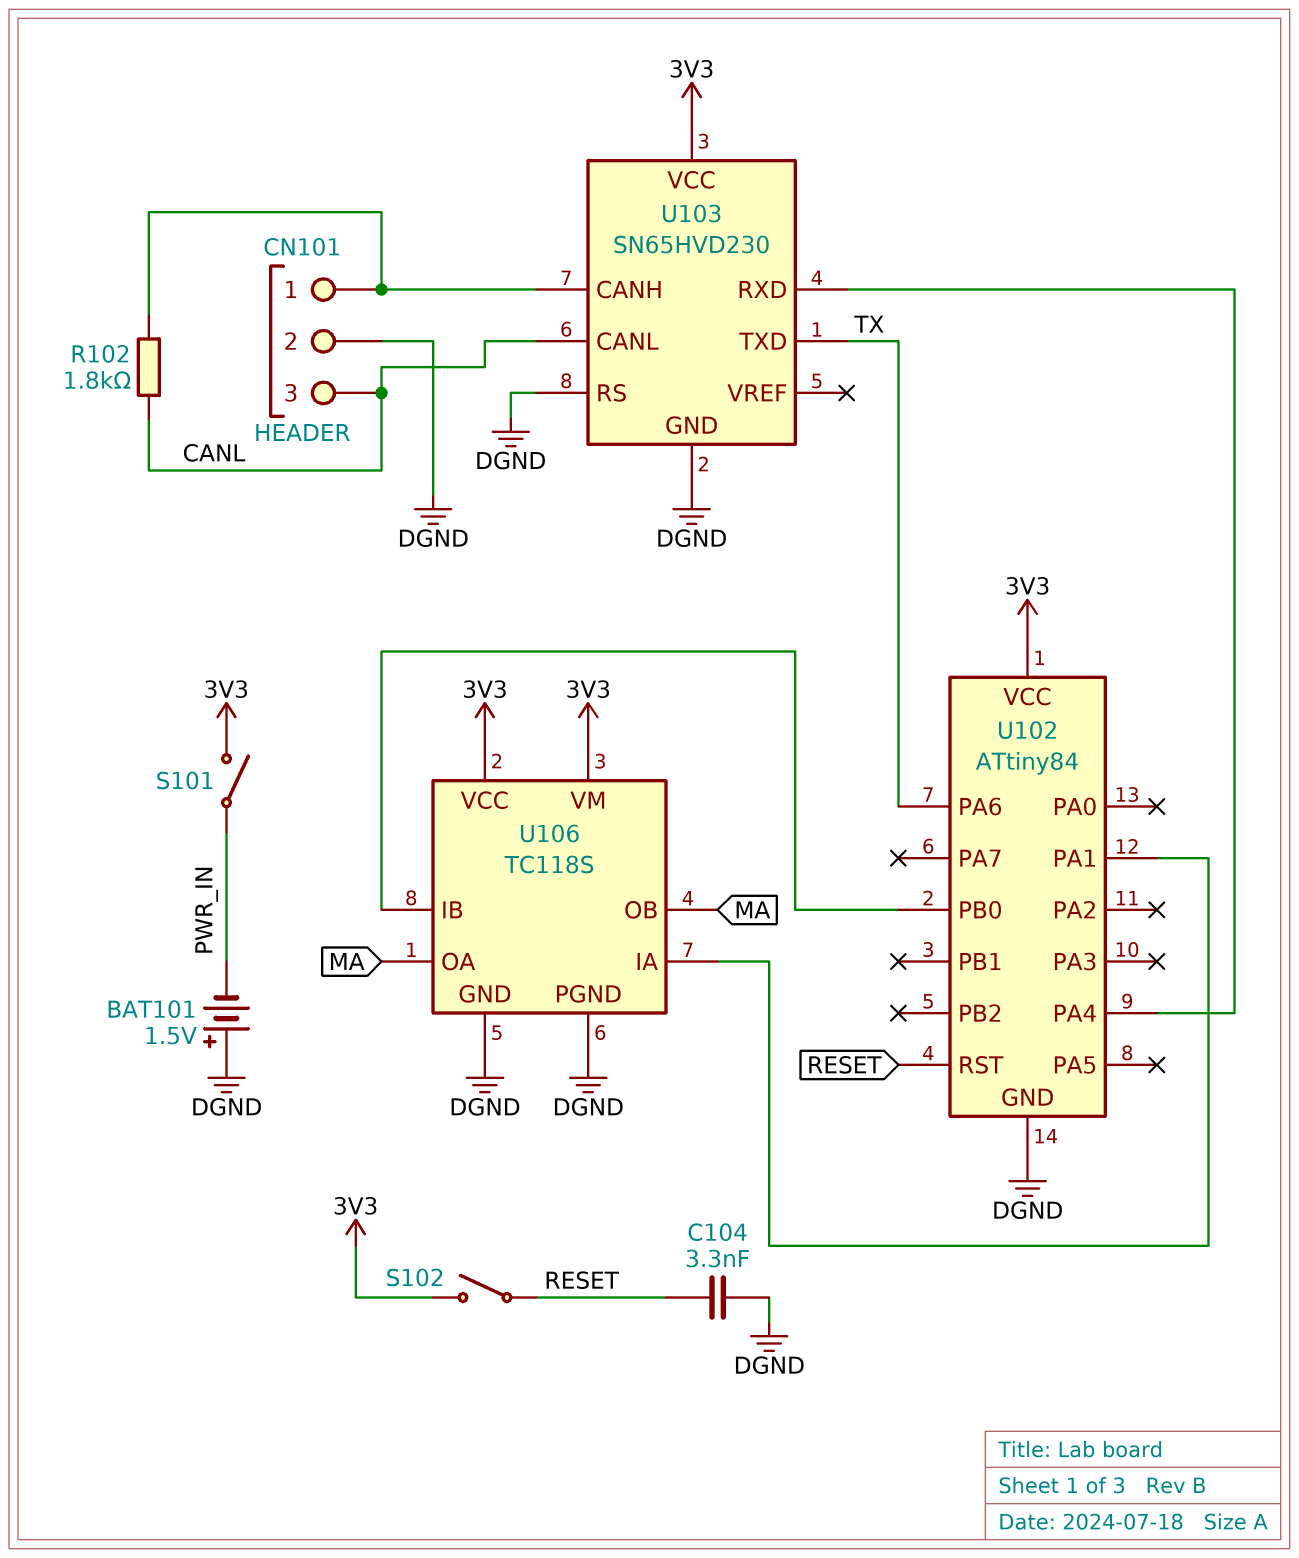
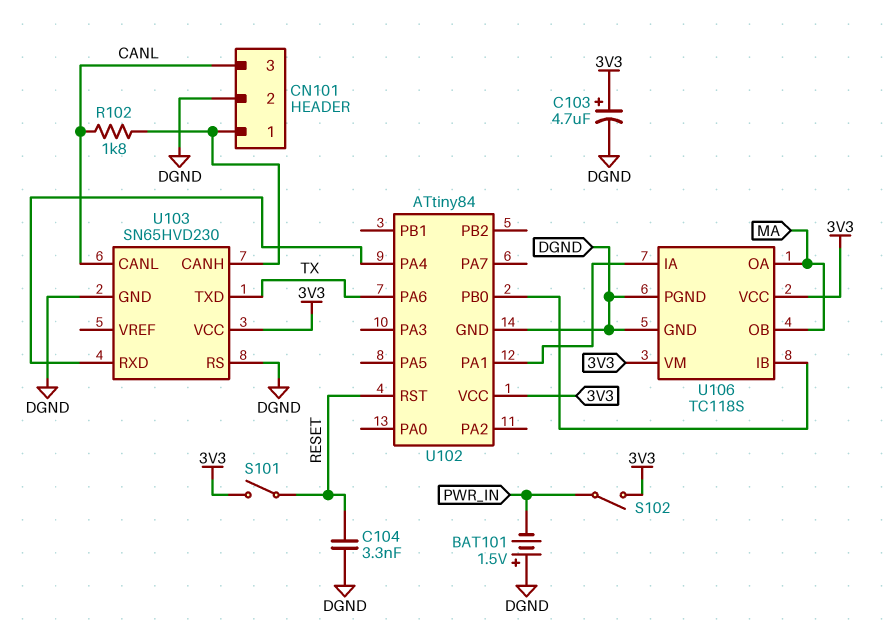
C103: none -> 4.7uF (plus 3V3, minus DGND)
S101: switch (3V3, PWR_IN) -> switch (3V3, RESET)
S102: switch (3V3, RESET) -> switch (3V3, PWR_IN)

